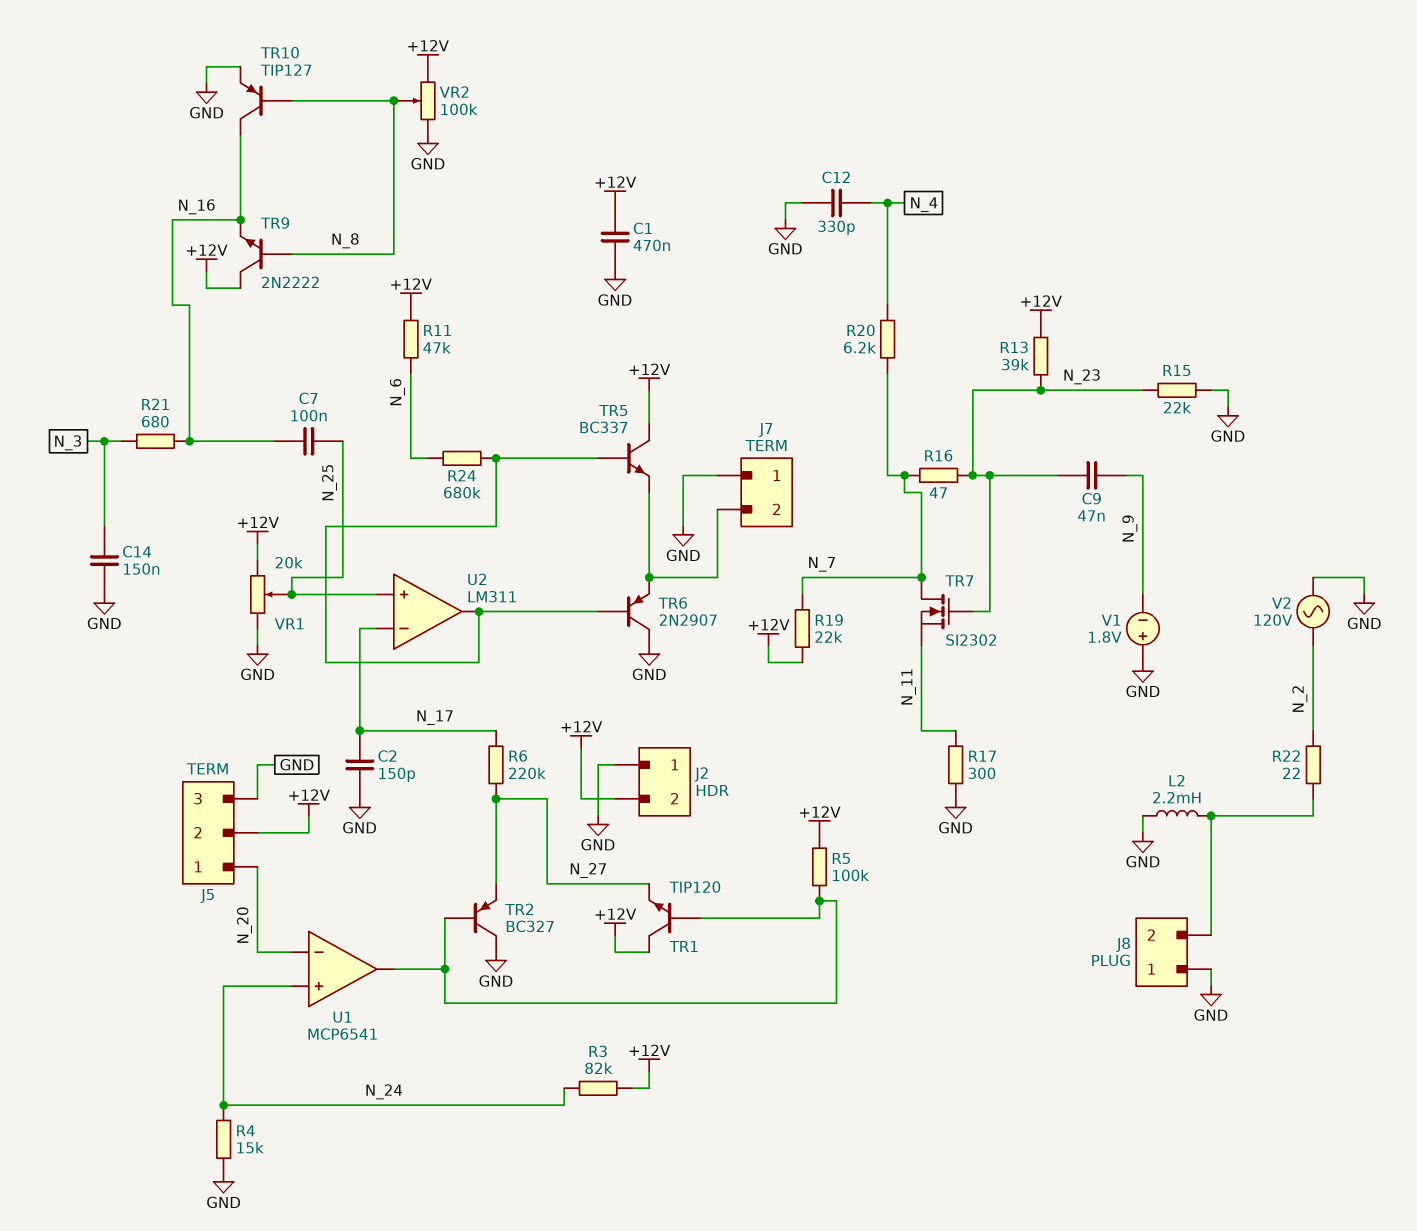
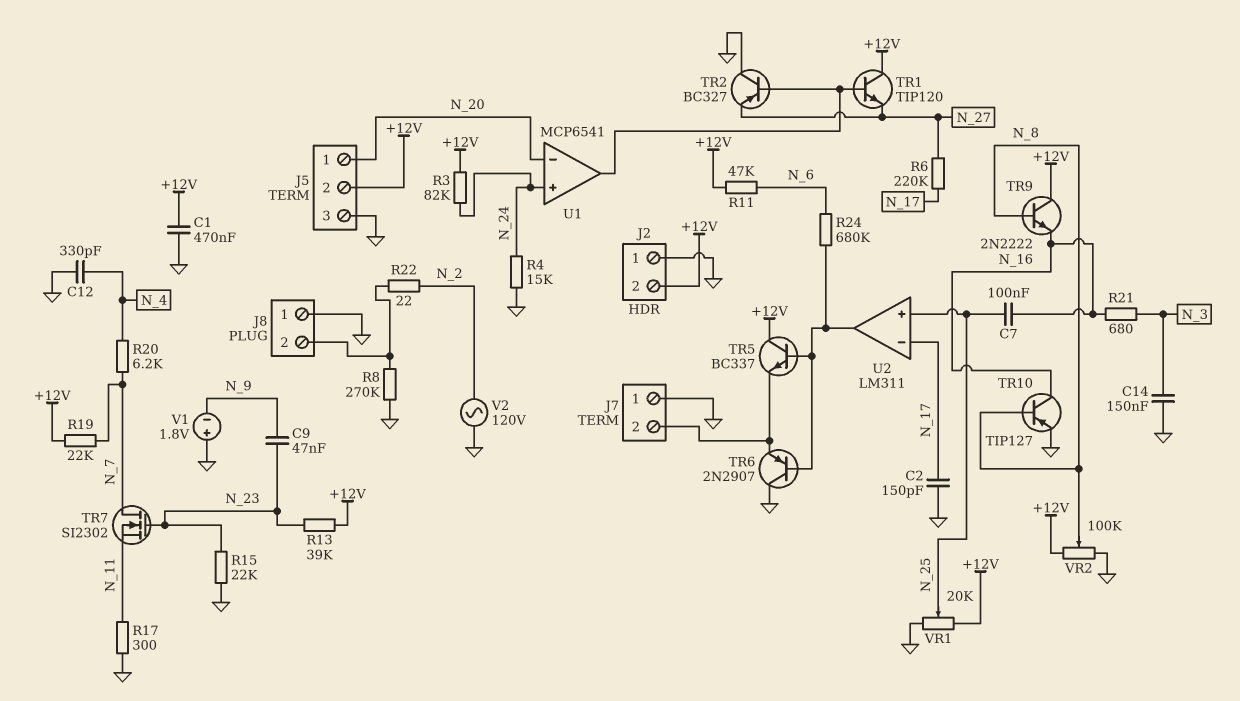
L2: 2.2mH (GND, J8/2) -> none
R5: 100k (+12V, U1/out) -> none
R8: none -> 270k (GND, J8/2)
R16: 47 (N_7, N_23) -> none

